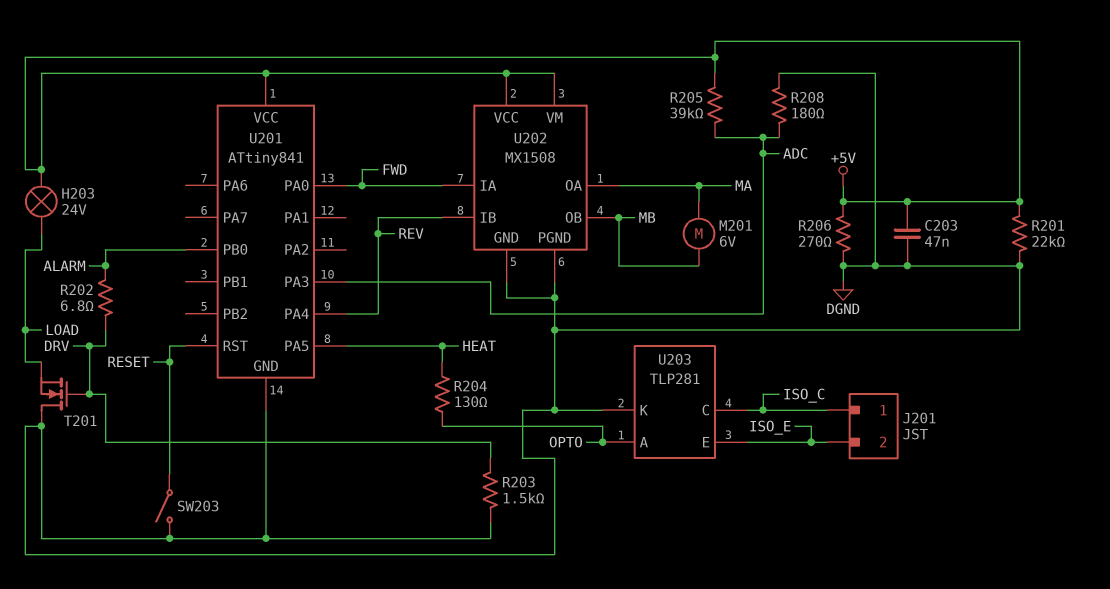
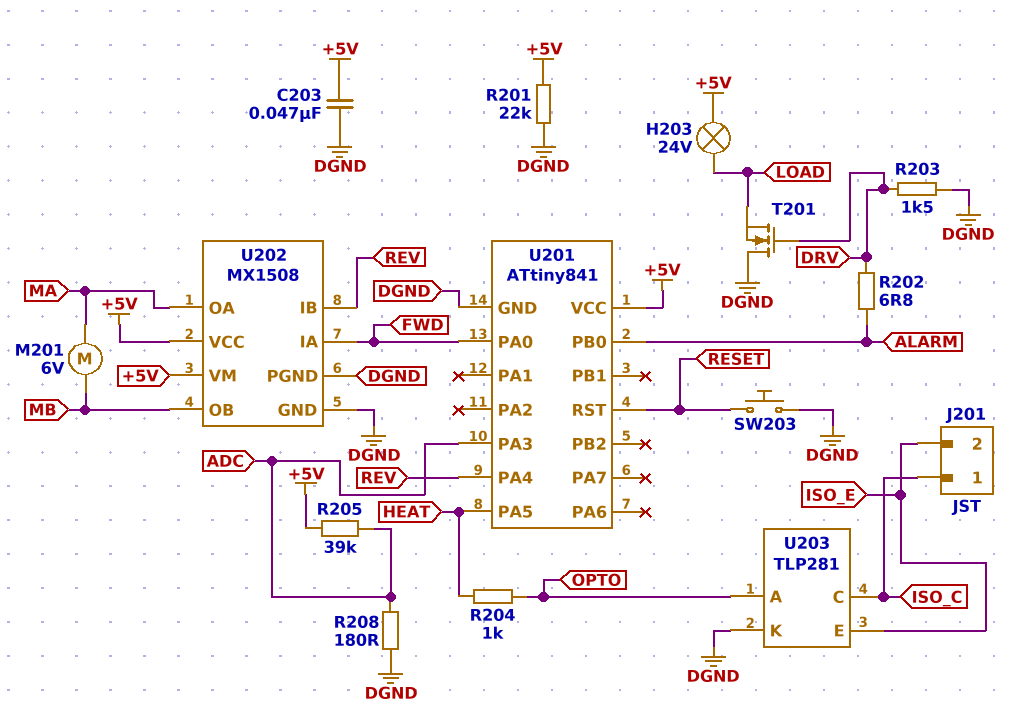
R204: 130 (HEAT, OPTO) -> 1k (HEAT, OPTO)
R206: 270 (+5V, DGND) -> none
SW203: switch (DGND, RESET) -> button (DGND, RESET)

